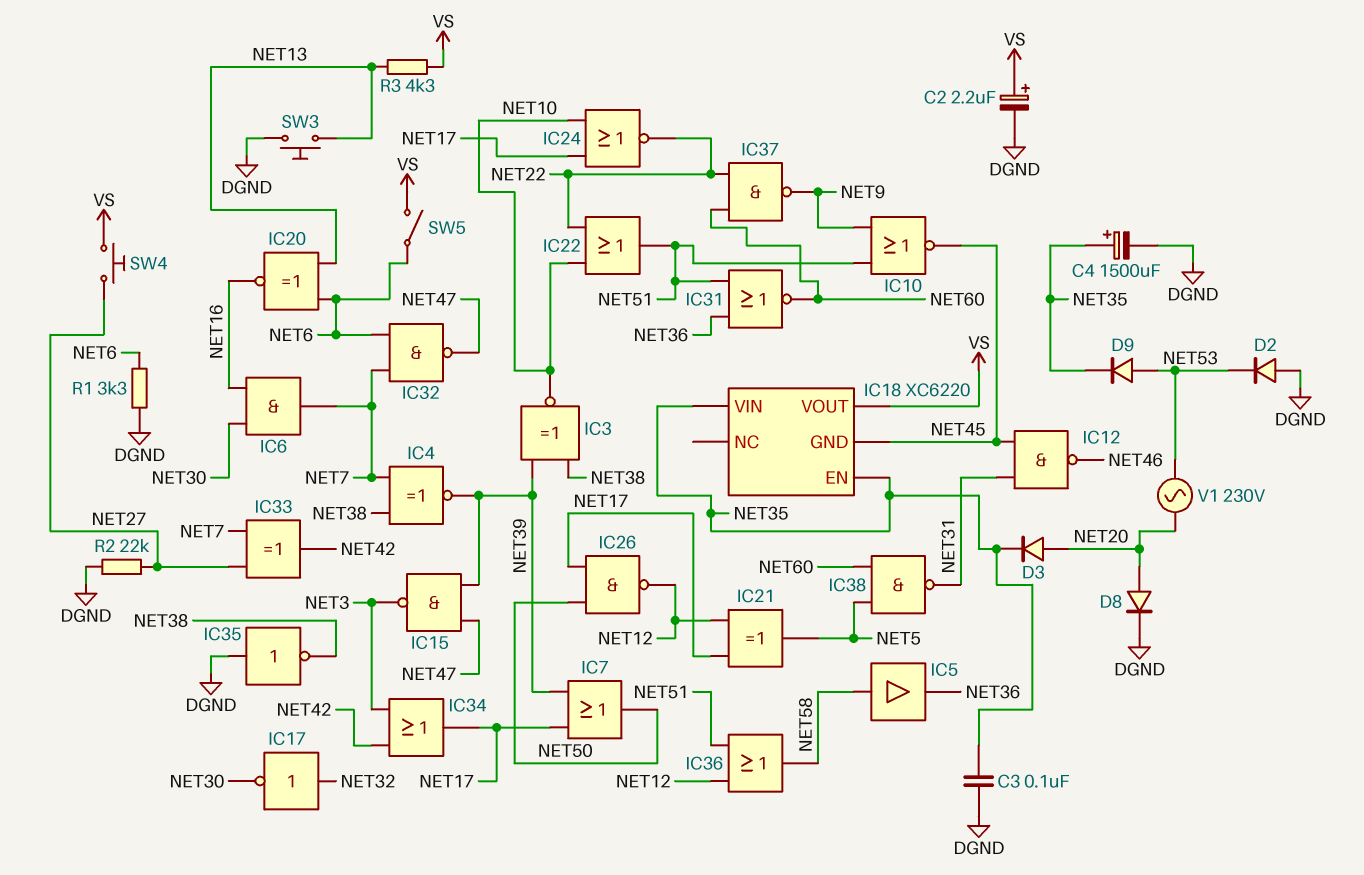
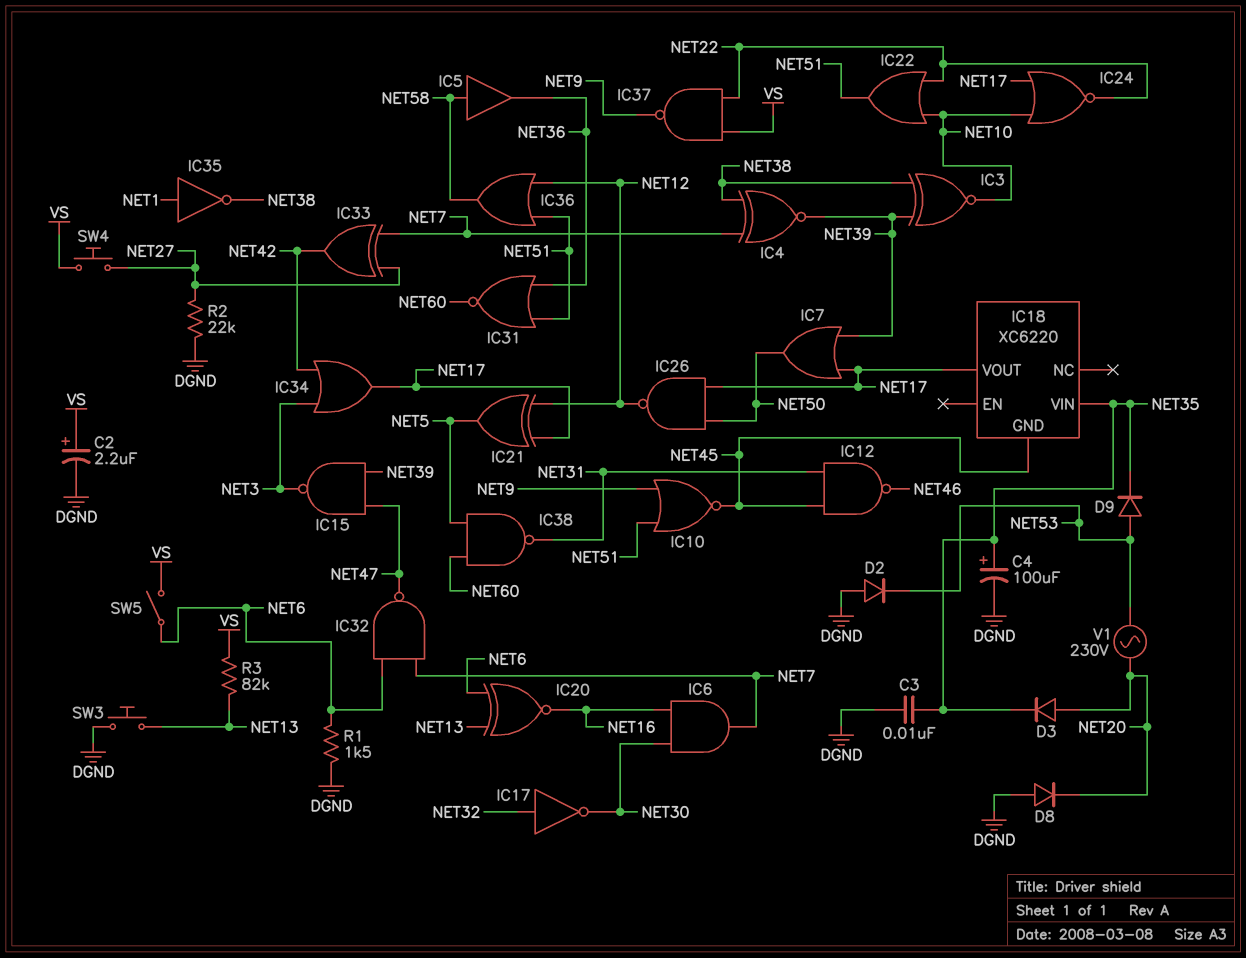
C3: 100nF (DGND, NET35) -> 10nF (DGND, NET35)
C4: 1500uF (plus NET35, minus DGND) -> 100uF (plus NET35, minus DGND)
D8: diode (A NET20, K DGND) -> diode (A DGND, K NET20)
IC18 pin EN: NET35 -> none
IC18 pin VOUT: VS -> NET17
IC35: NOT (in DGND, out NET38) -> NOT (in NET1, out NET38)
IC37: NAND (in NET22, in NET60, out NET9) -> NAND (in NET22, in VS, out NET9)
R1: 3.3k (DGND, NET6) -> 1.5k (DGND, NET6)
R3: 4.3k (NET13, VS) -> 82k (NET13, VS)

